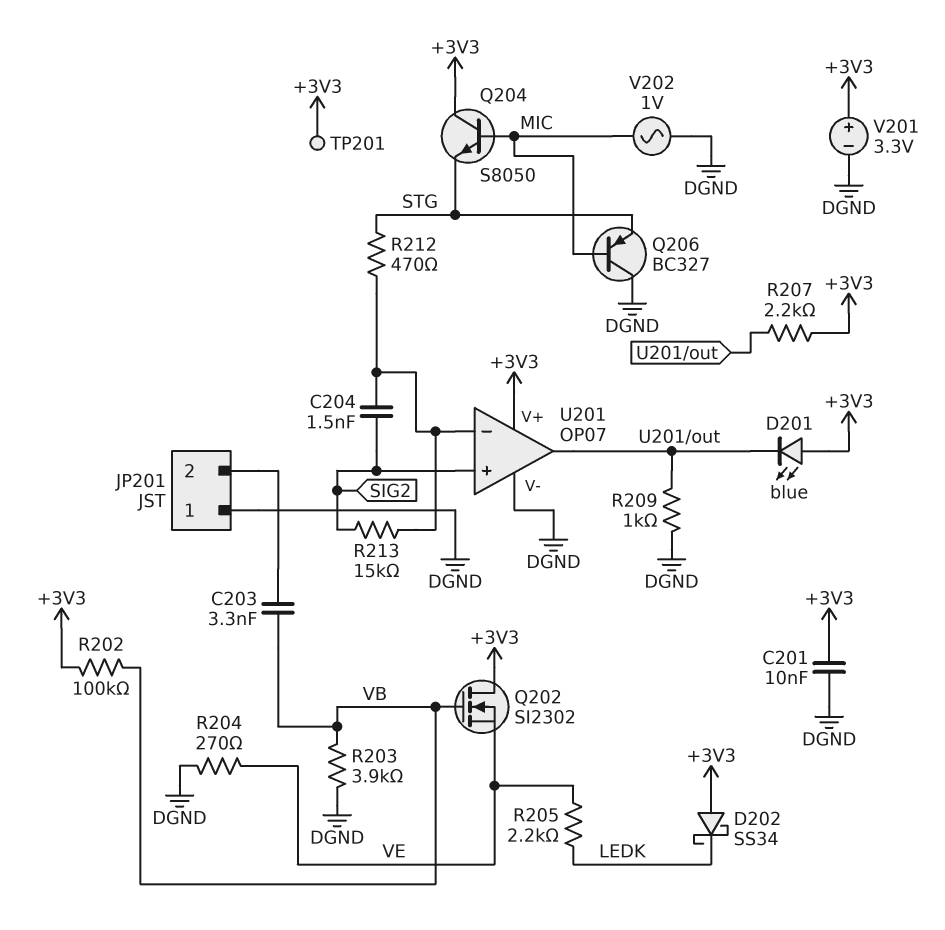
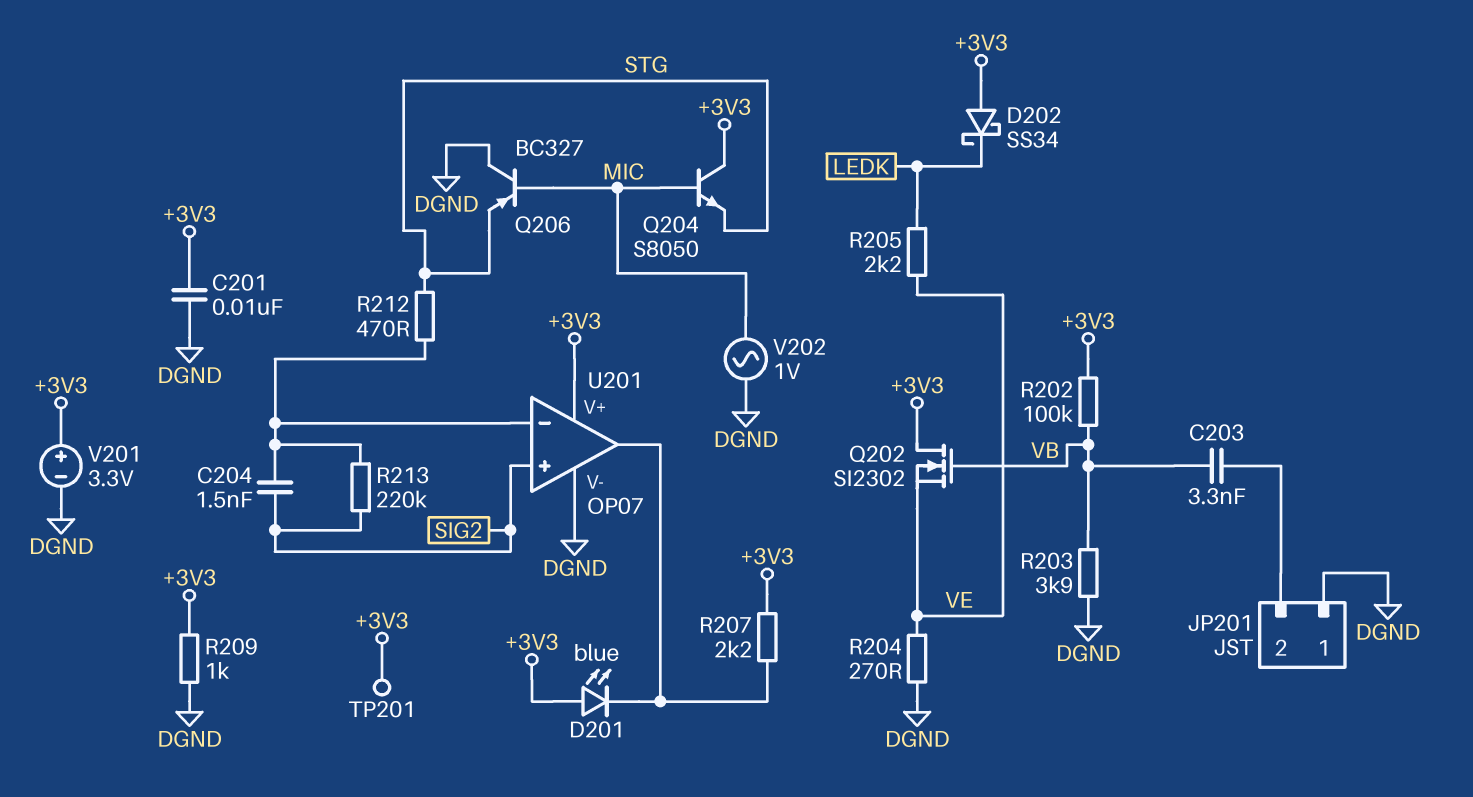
R209: 1k (DGND, U201/out) -> 1k (+3V3, DGND)
R213: 15k (SIG2, U201/in-) -> 220k (SIG2, U201/in-)

